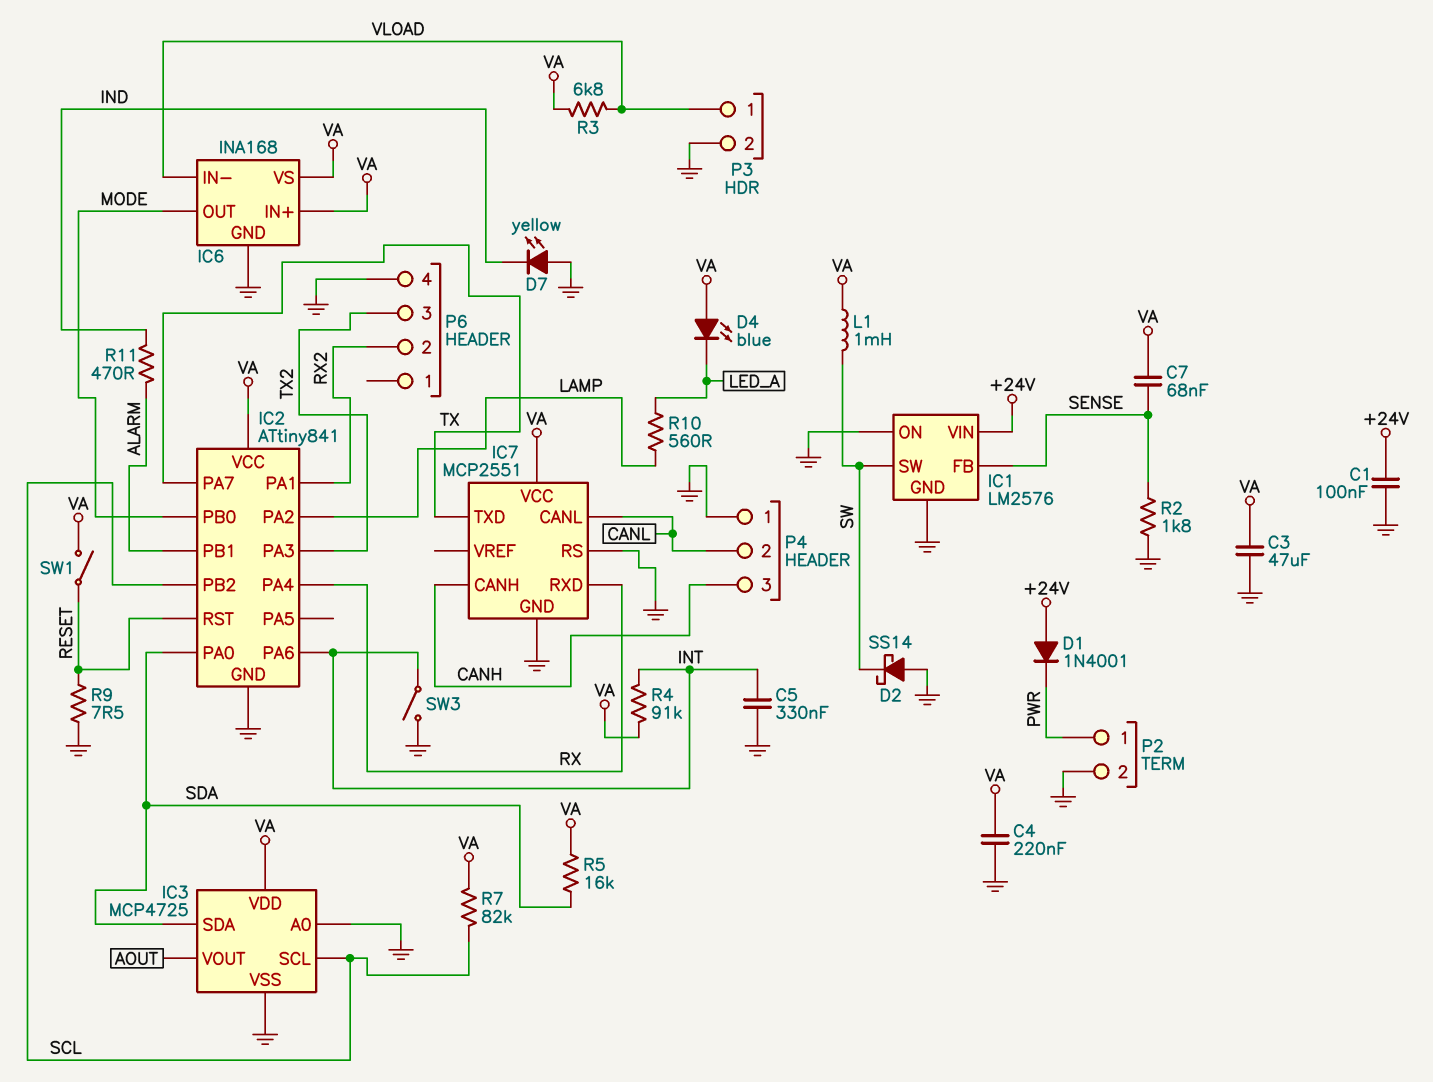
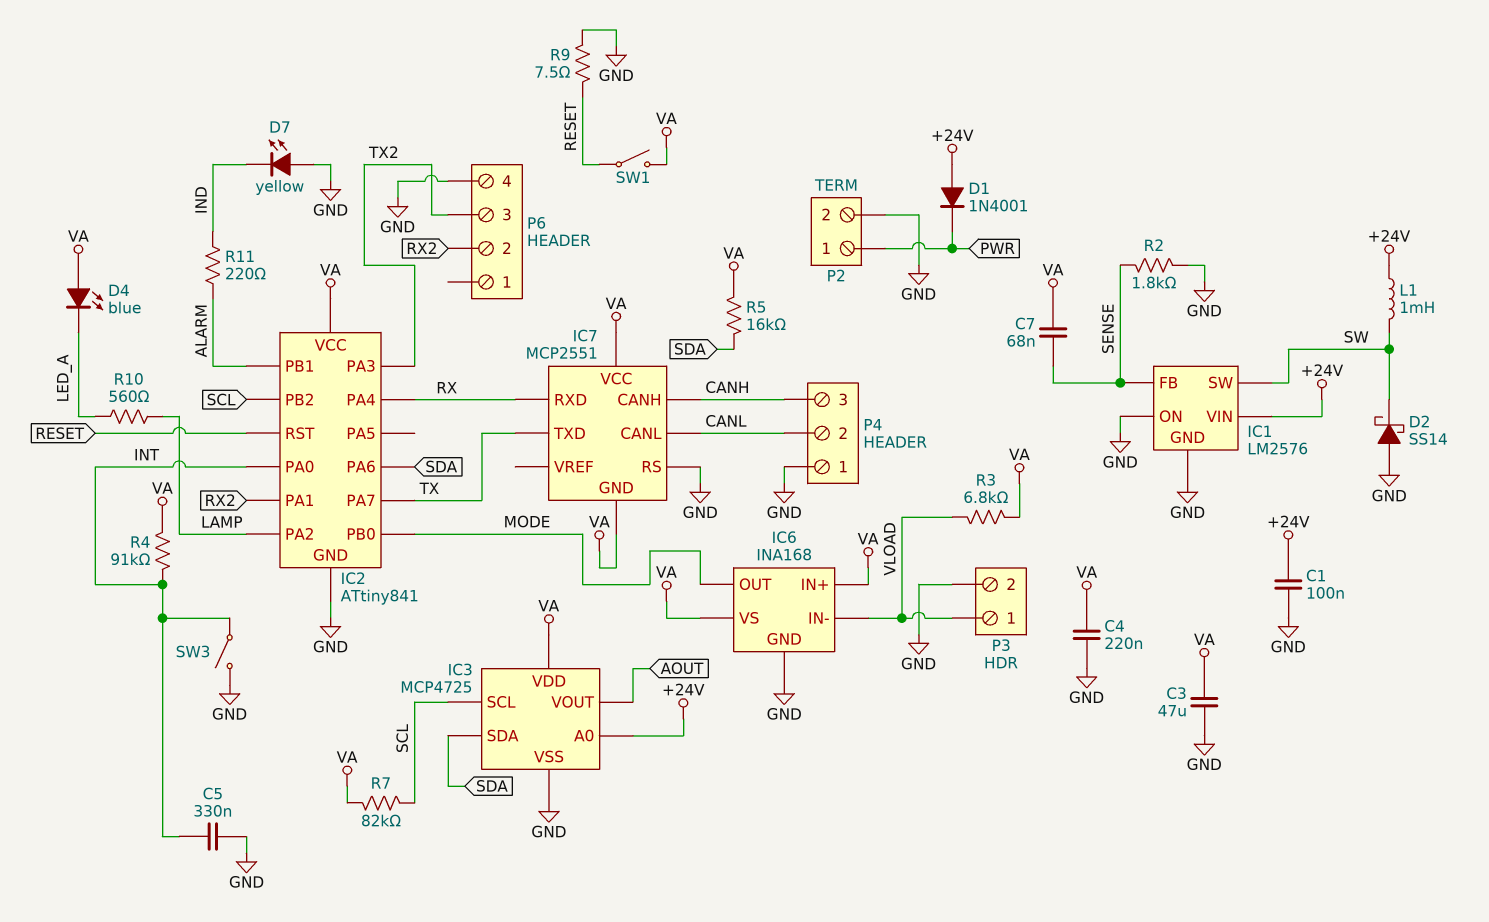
IC2 pin PA0: SDA -> INT
IC2 pin PA6: INT -> SDA
IC3 pin A0: GND -> +24V
IC7 pin GND: GND -> VA
L1: 1mH (SW, VA) -> 1mH (+24V, SW)
R11: 470 (ALARM, IND) -> 220 (ALARM, IND)

